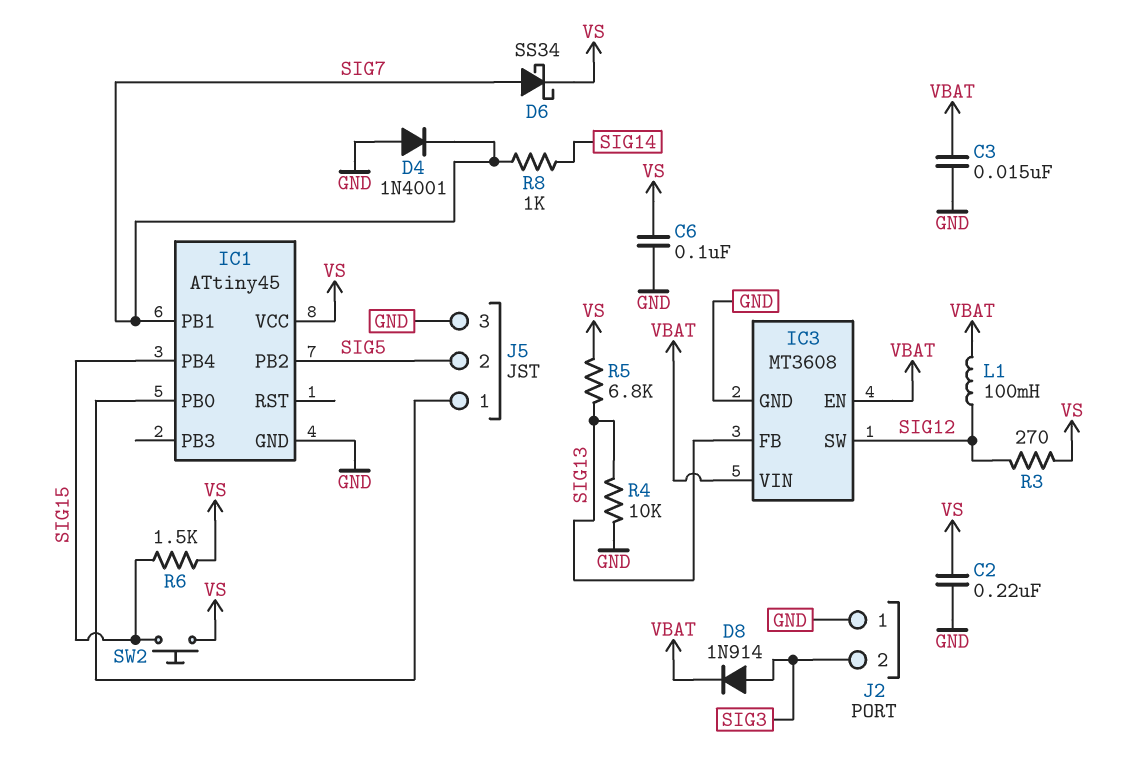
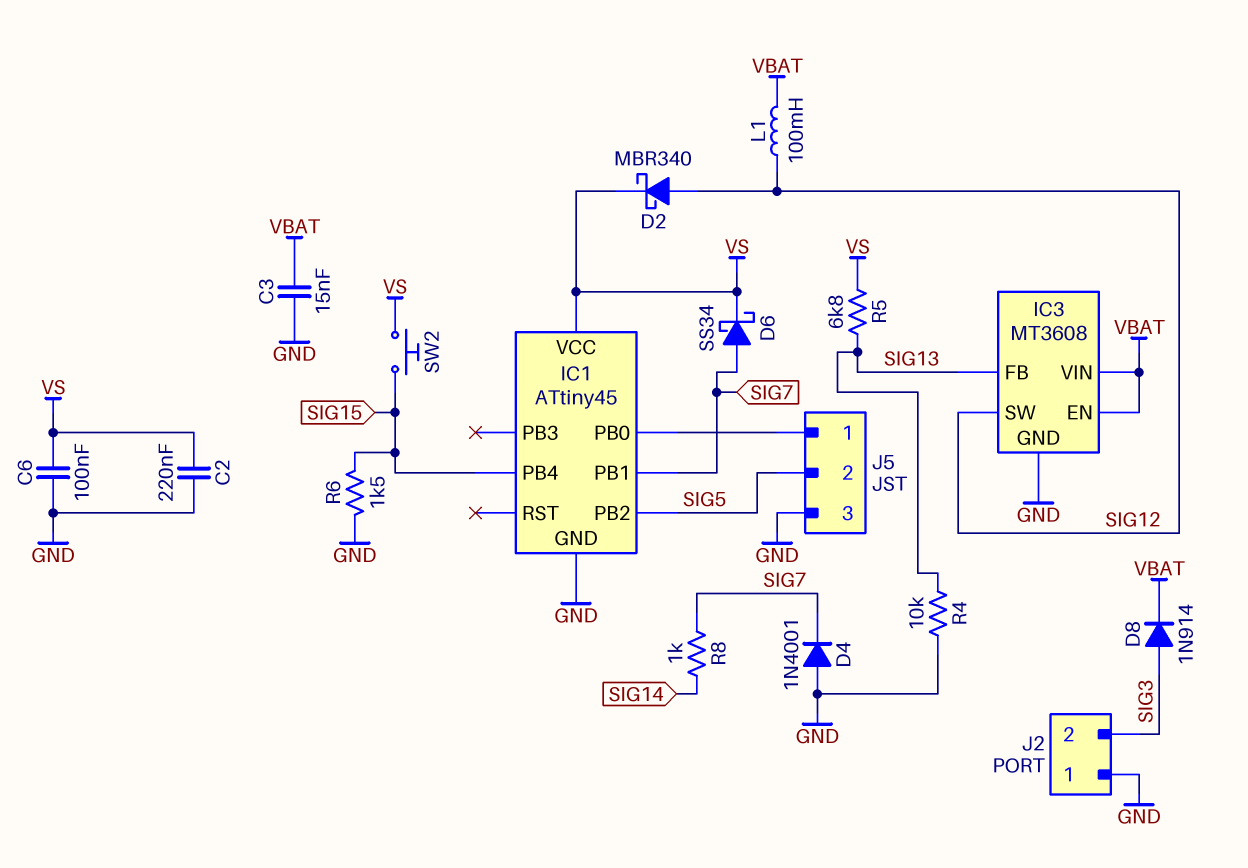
D2: none -> schottky MBR340 (A SIG12, K VS)
R3: 270 (SIG12, VS) -> none
R6: 1.5k (SIG15, VS) -> 1.5k (GND, SIG15)

